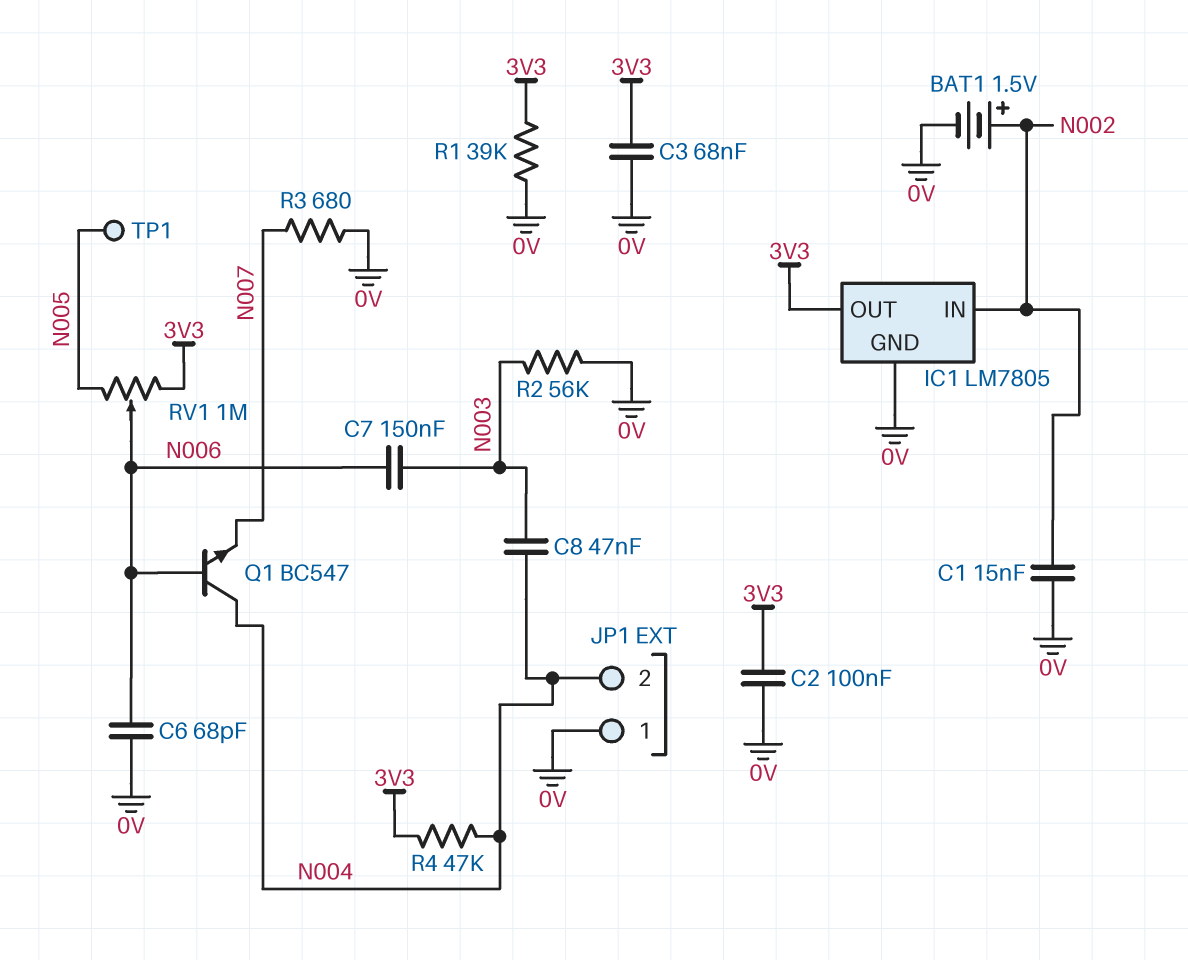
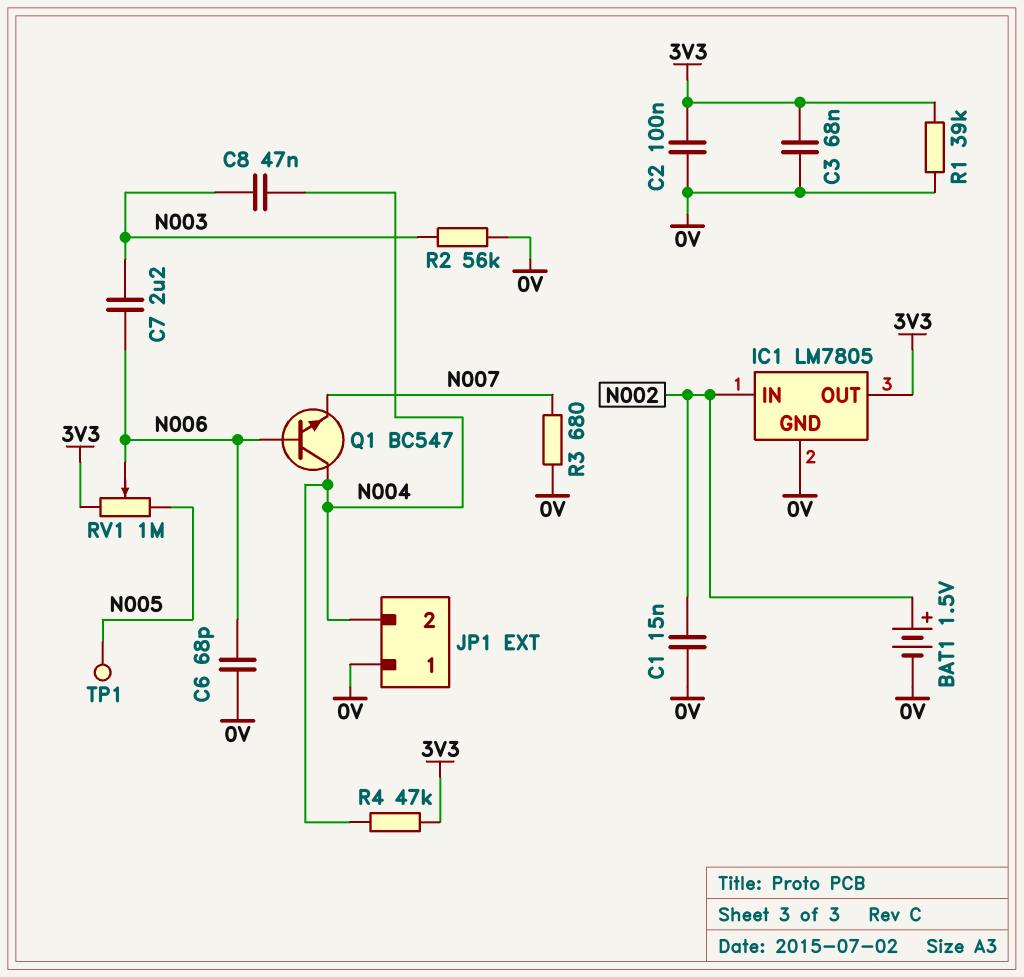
C7: 150nF (N003, N006) -> 2.2uF (N003, N006)

